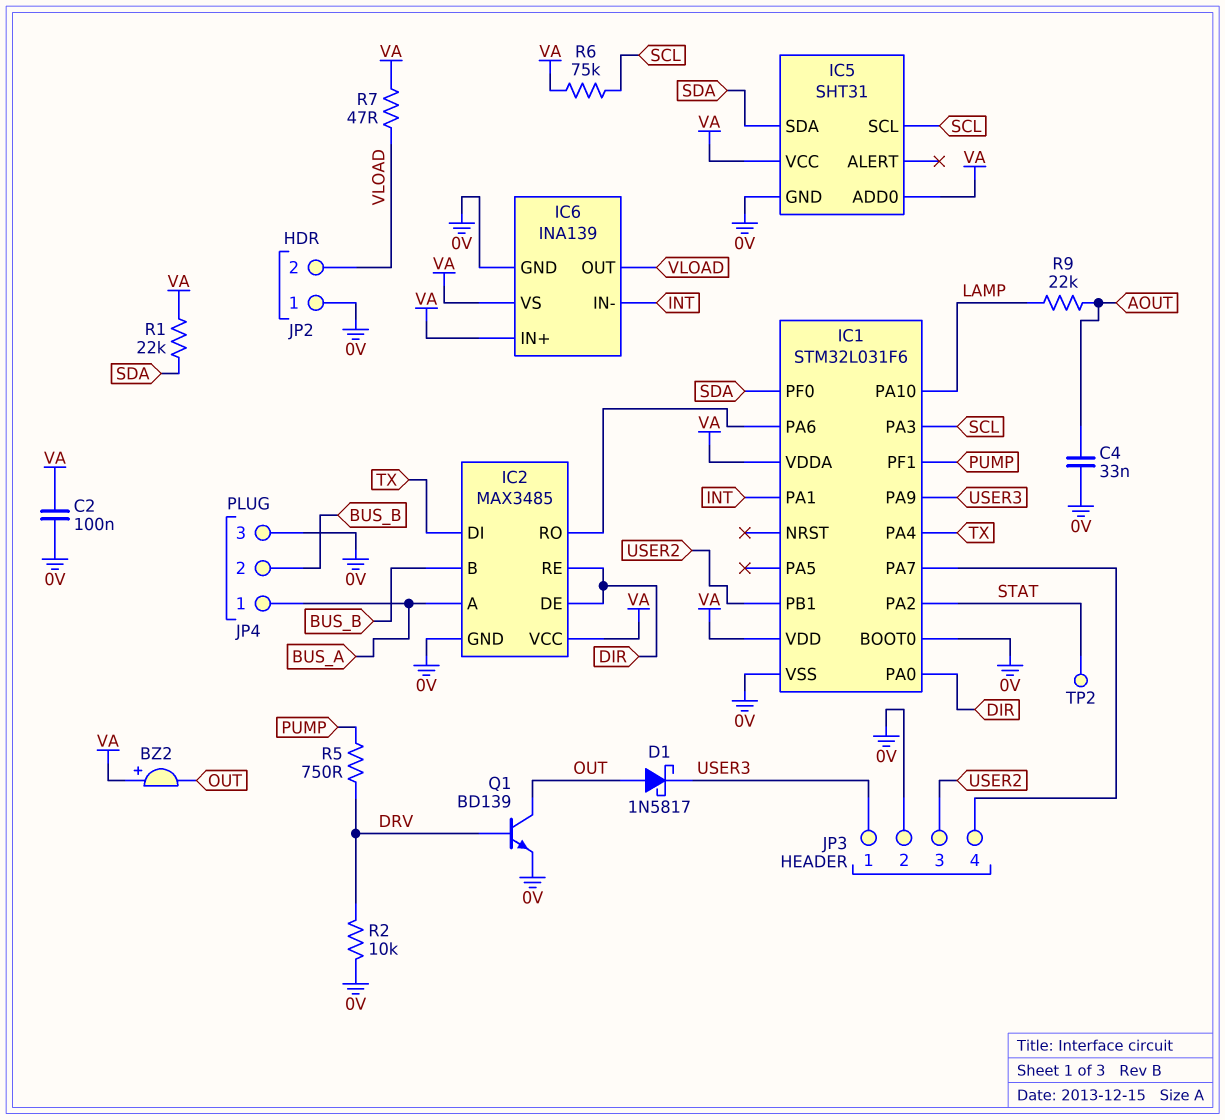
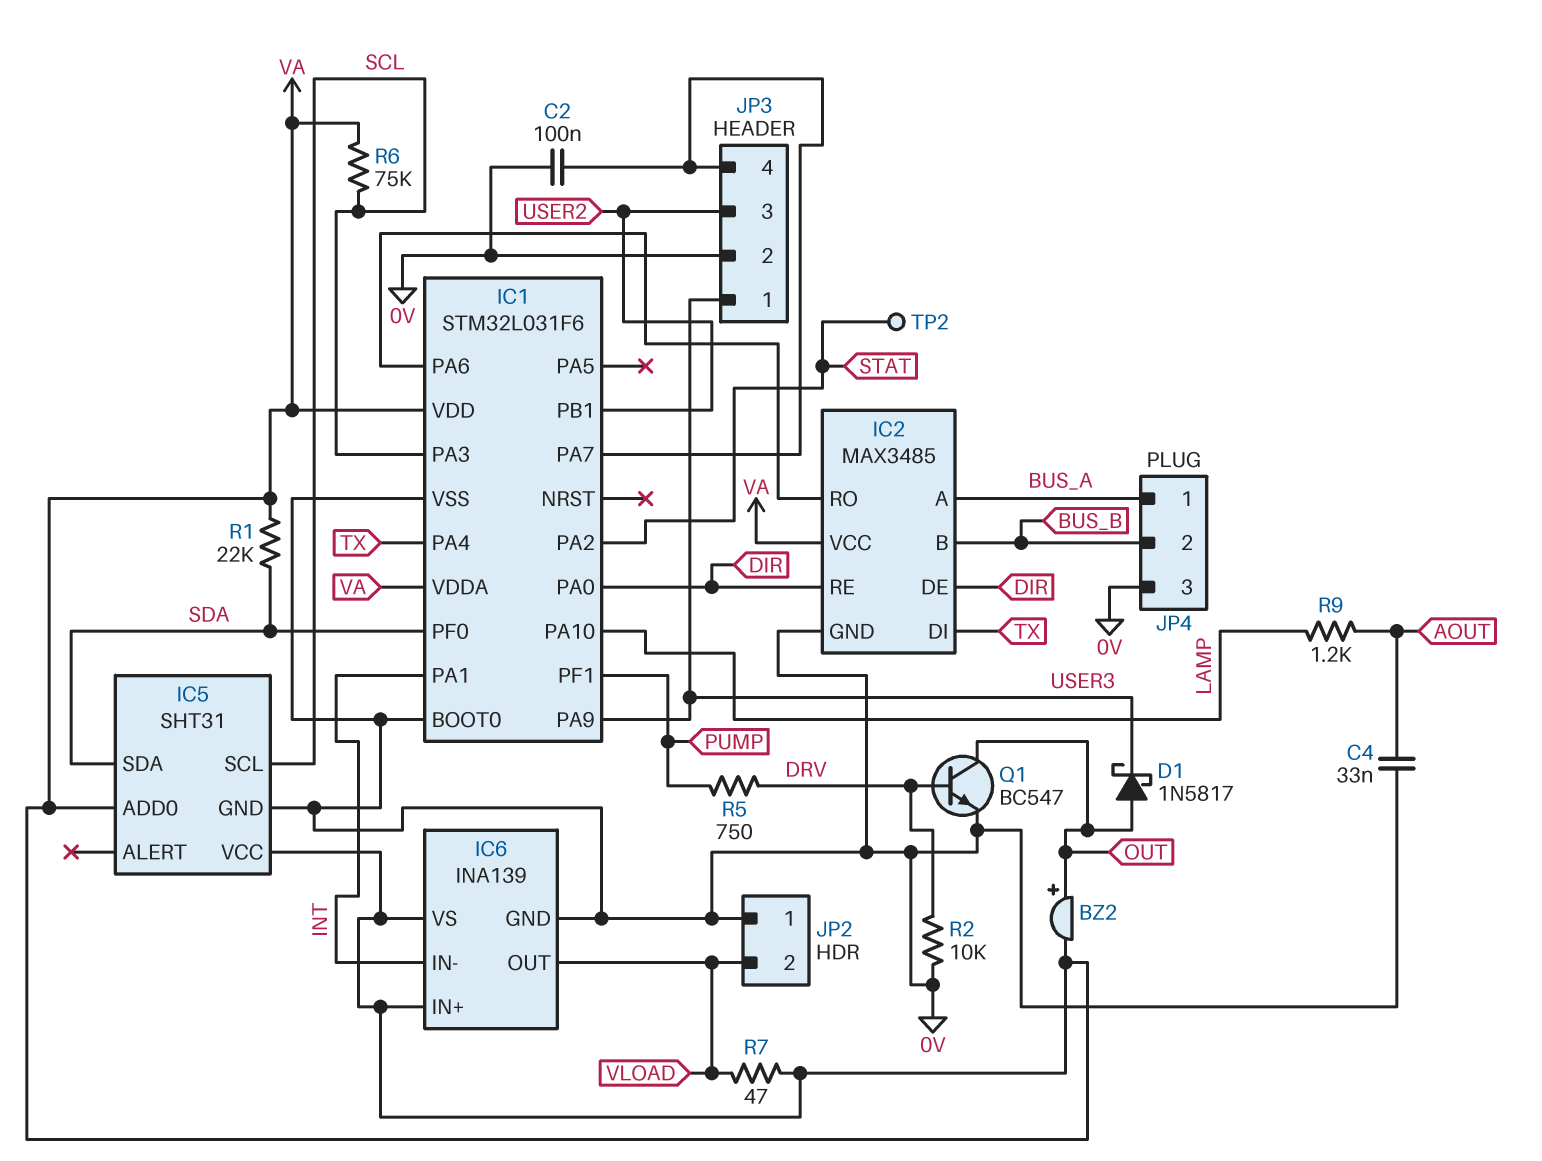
BZ2: buzzer (plus VA, minus OUT) -> buzzer (plus OUT, minus VA)
C2: 100nF (0V, VA) -> 100nF (0V, IC1/PA7)
Q1: NPN BD139 (B DRV, C OUT, E 0V) -> NPN BC547 (B DRV, C OUT, E 0V)
R9: 22k (AOUT, LAMP) -> 1.2k (AOUT, LAMP)

